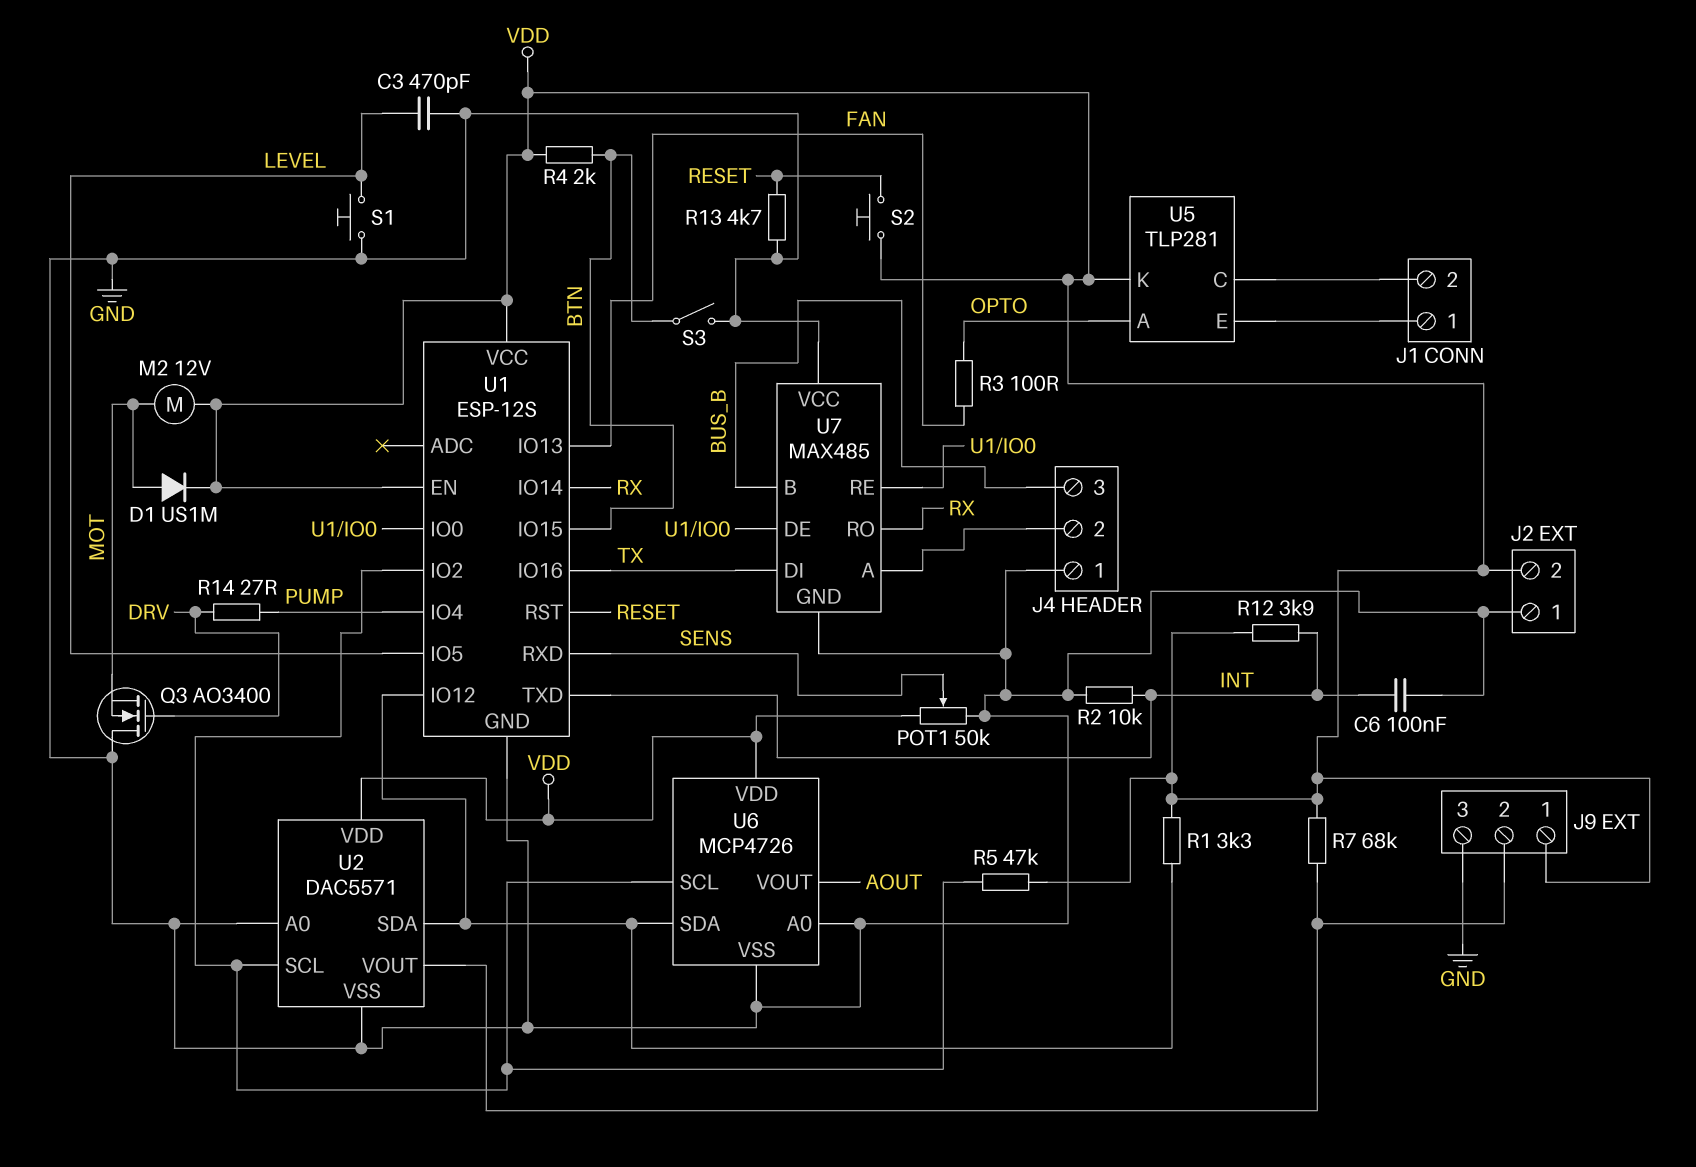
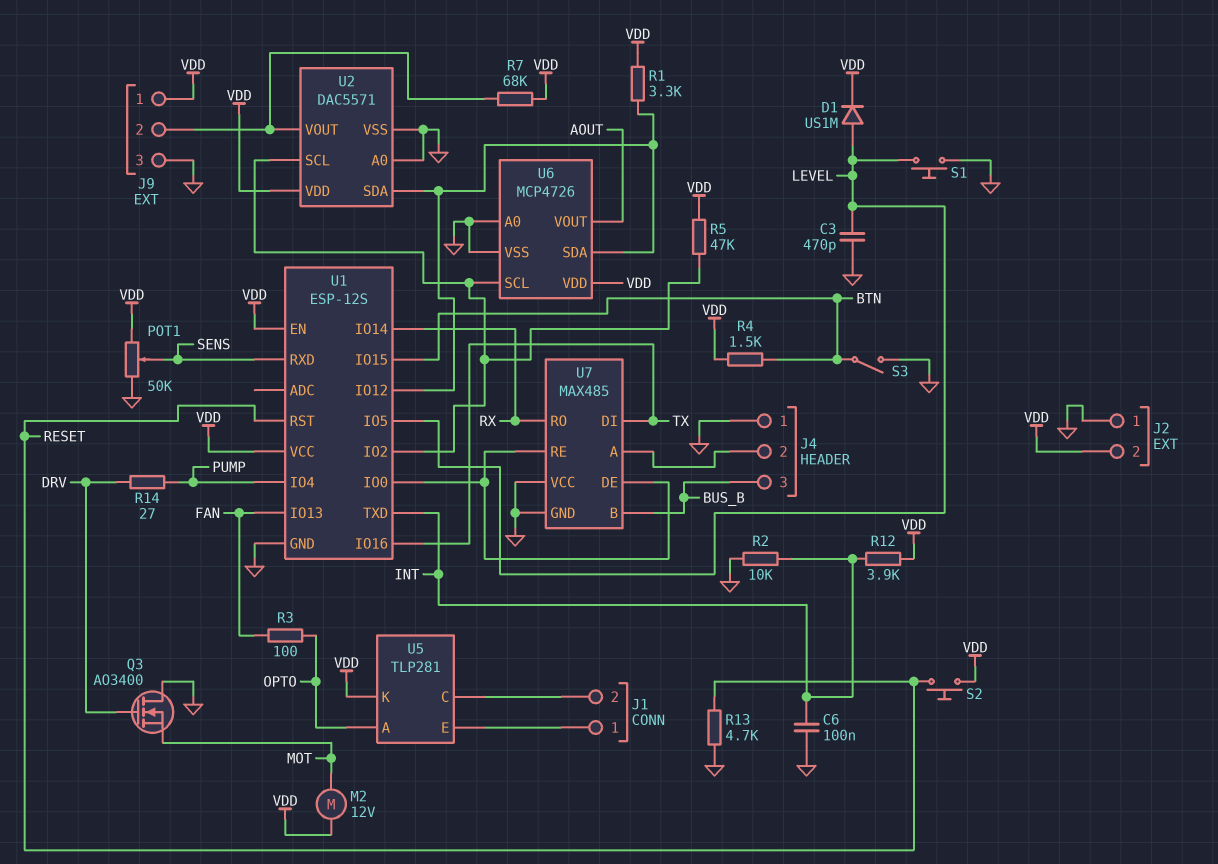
D1: diode US1M (A MOT, K VDD) -> diode US1M (A LEVEL, K VDD)
R4: 2k (BTN, VDD) -> 1.5k (BTN, VDD)

